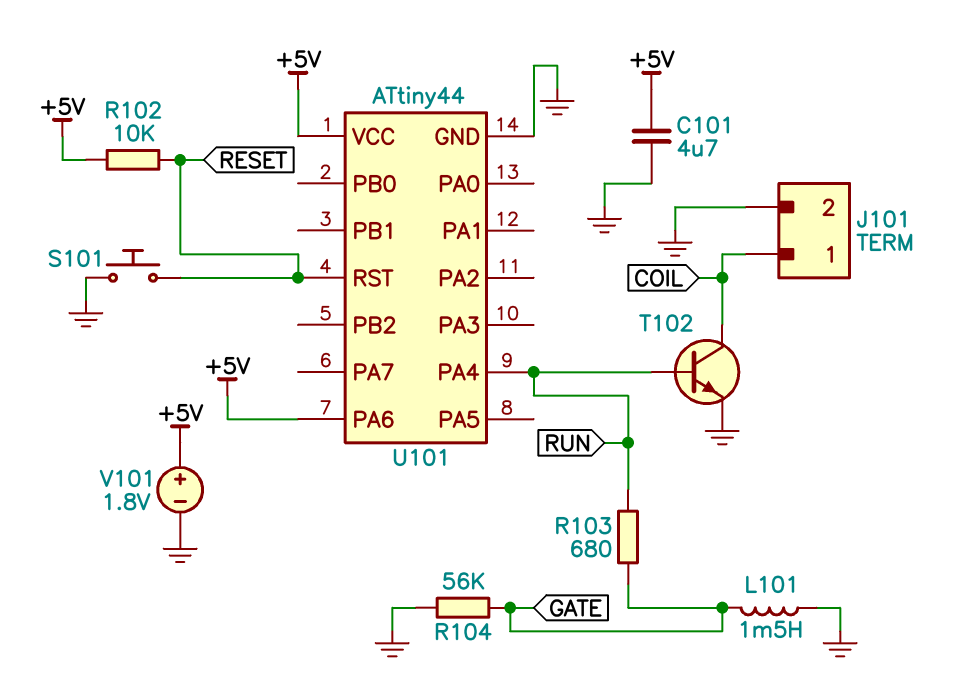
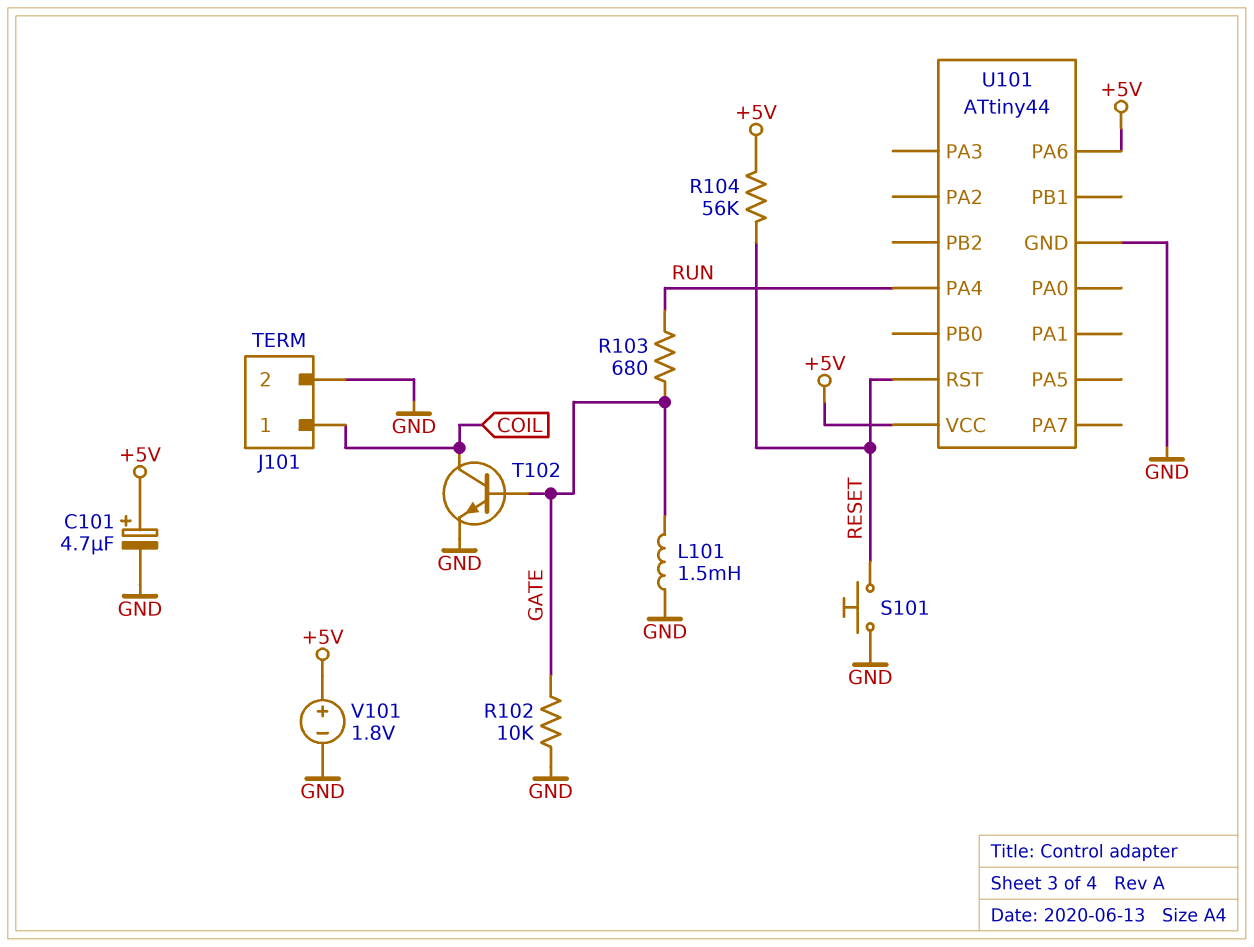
C101: 4.7uF (+5V, GND) -> 4.7uF (plus +5V, minus GND)
R102: 10k (+5V, RESET) -> 10k (GATE, GND)
R104: 56k (GATE, GND) -> 56k (+5V, RESET)
T102: NPN (B RUN, C COIL, E GND) -> NPN (B GATE, C COIL, E GND)

